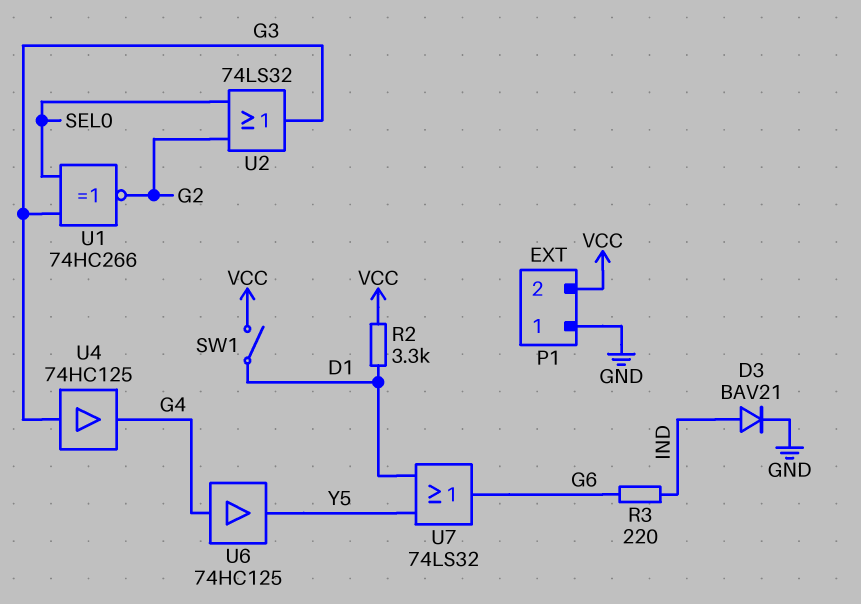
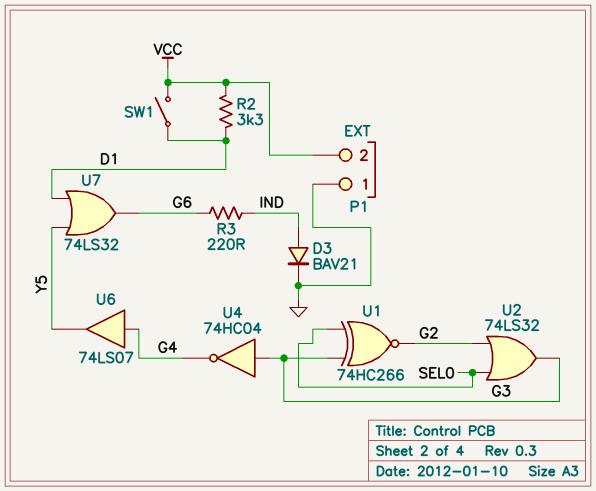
U4: buffer 74HC125 (in G3, out G4) -> NOT 74HC04 (in G3, out G4)
U6: buffer 74HC125 (in G4, out Y5) -> buffer 74LS07 (in G4, out Y5)

